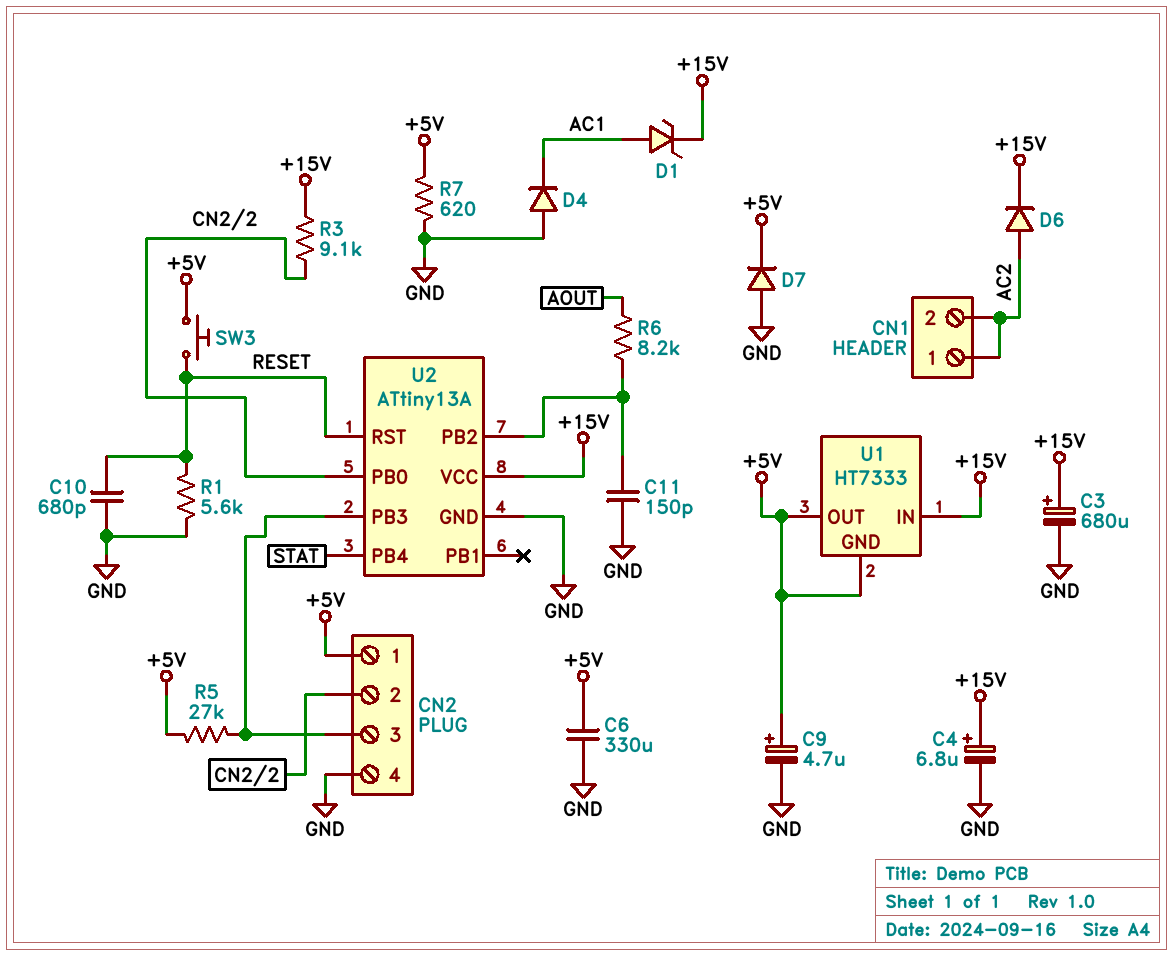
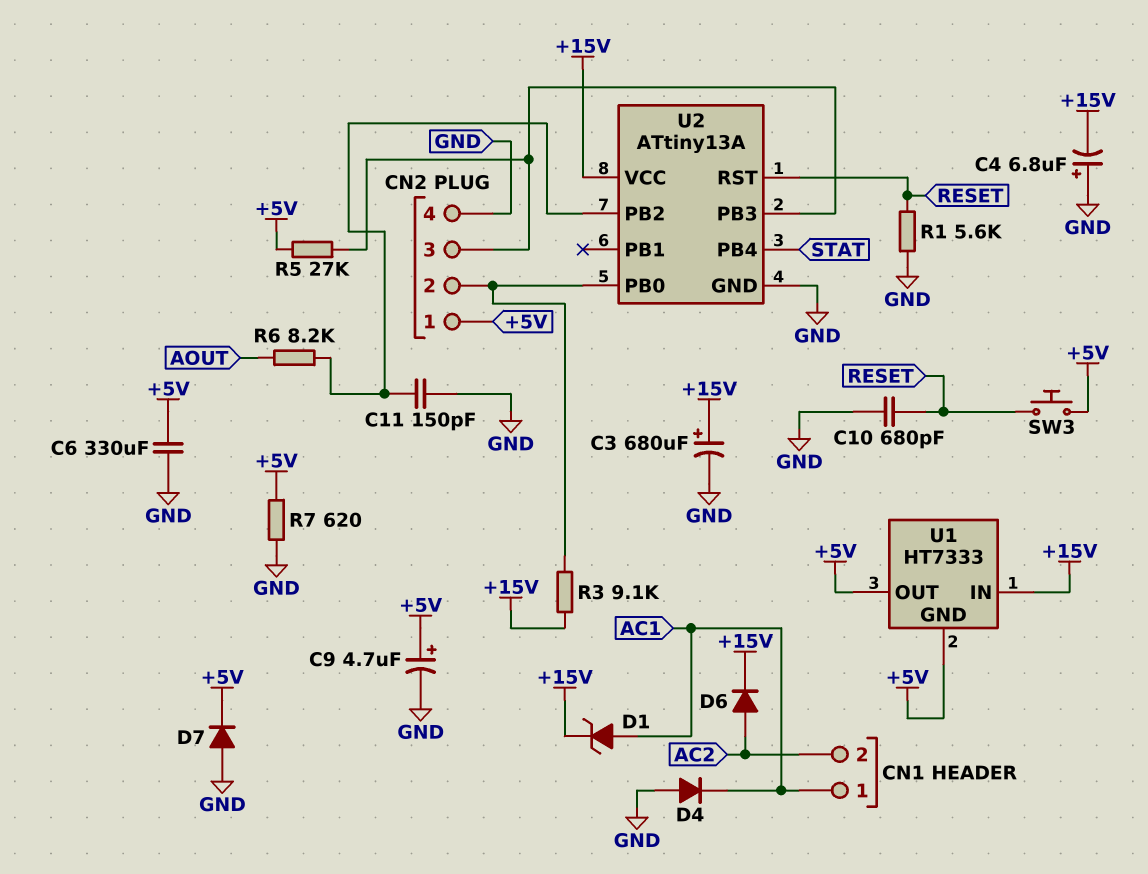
C4: 6.8uF (plus +15V, minus GND) -> 6.8uF (plus GND, minus +15V)
CN1 pin 1: AC2 -> AC1

